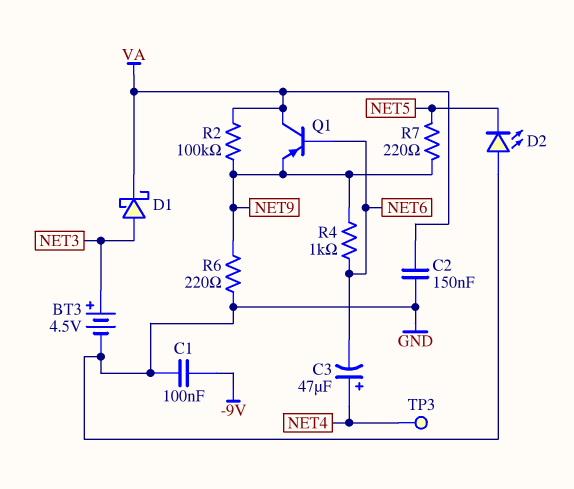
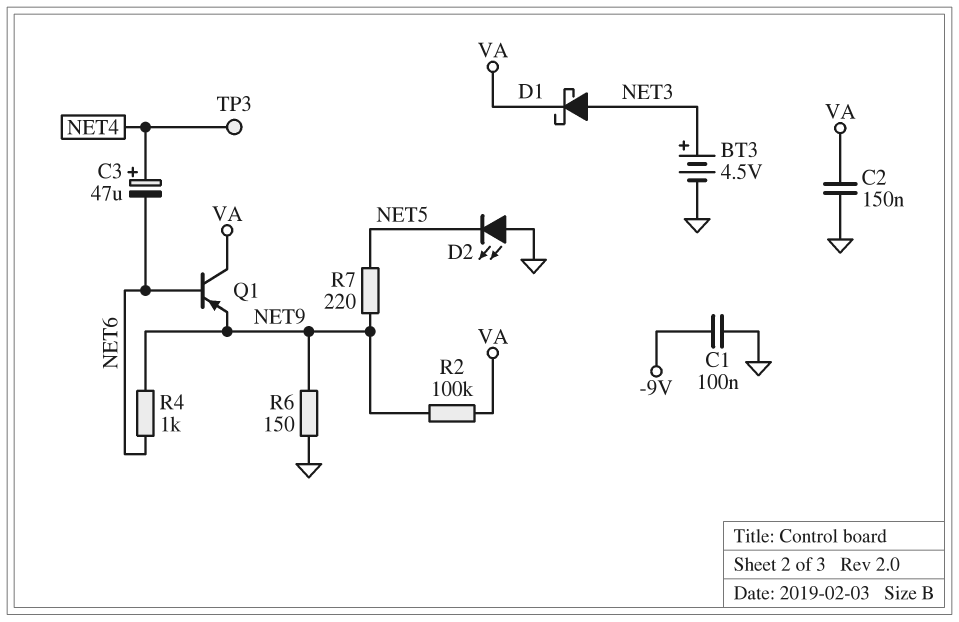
R6: 220 (GND, NET9) -> 150 (GND, NET9)

